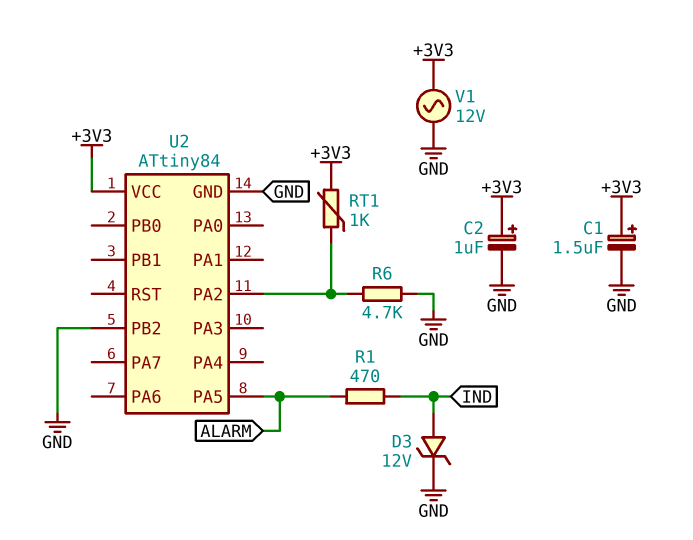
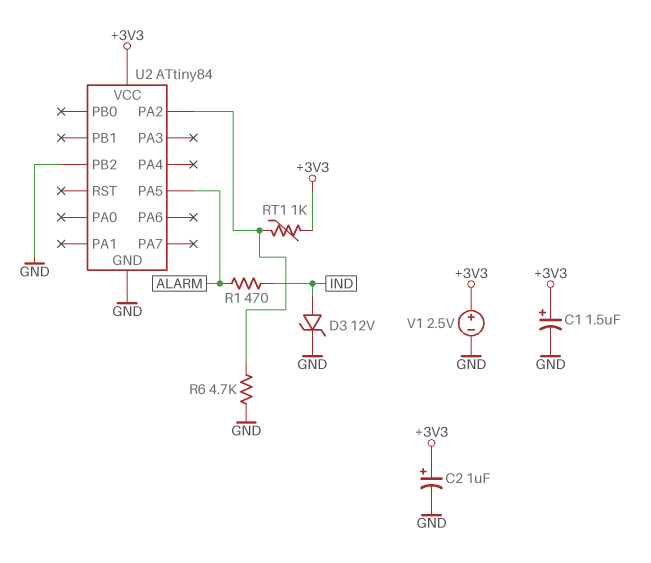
V1: AC 12V (+3V3, GND) -> 2.5V (plus +3V3, minus GND)

